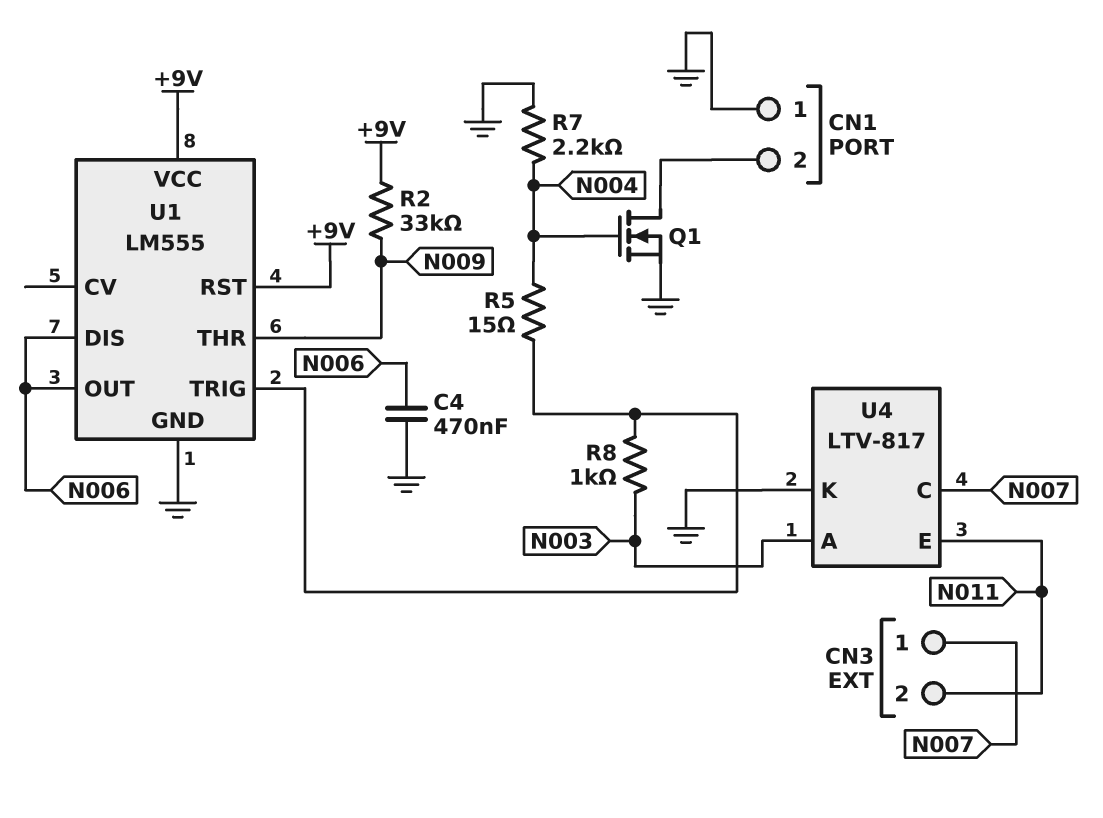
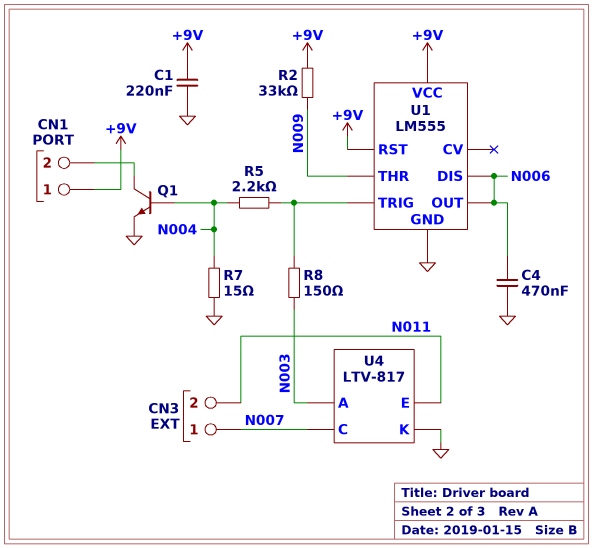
C1: none -> 220nF (+9V, GND)
CN1 pin 1: GND -> +9V
Q1: NMOS (G N004, D CN1/2, S GND) -> NPN (B N004, C CN1/2, E GND)
R5: 15 (N004, U1/TRIG) -> 2.2k (N004, U1/TRIG)
R7: 2.2k (GND, N004) -> 15 (GND, N004)
R8: 1k (N003, U1/TRIG) -> 150 (N003, U1/TRIG)

